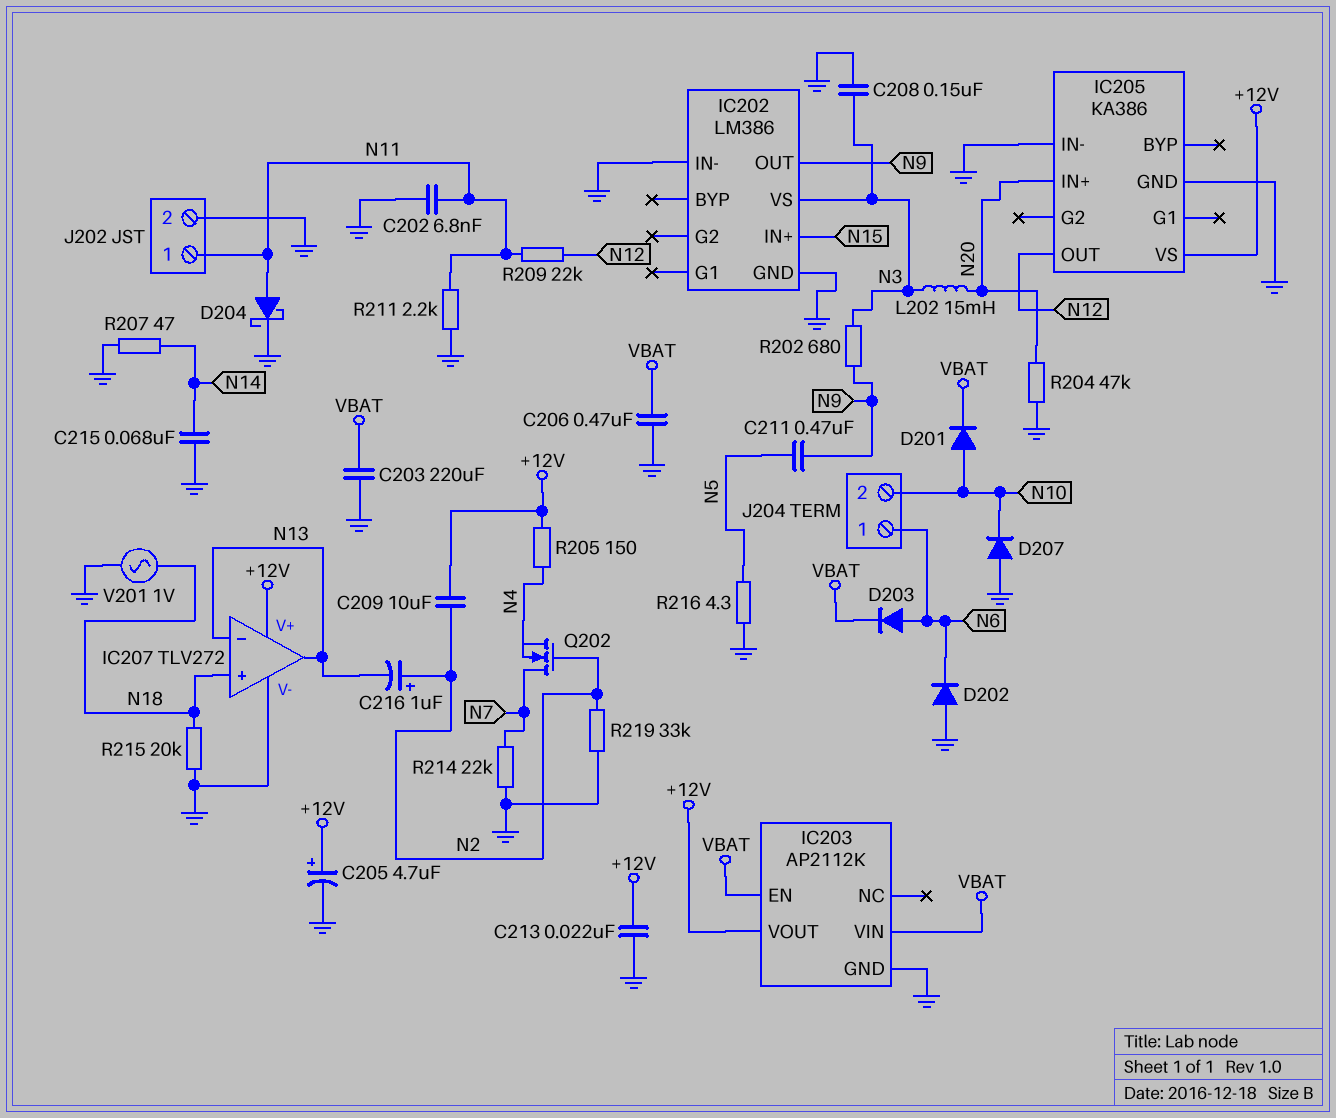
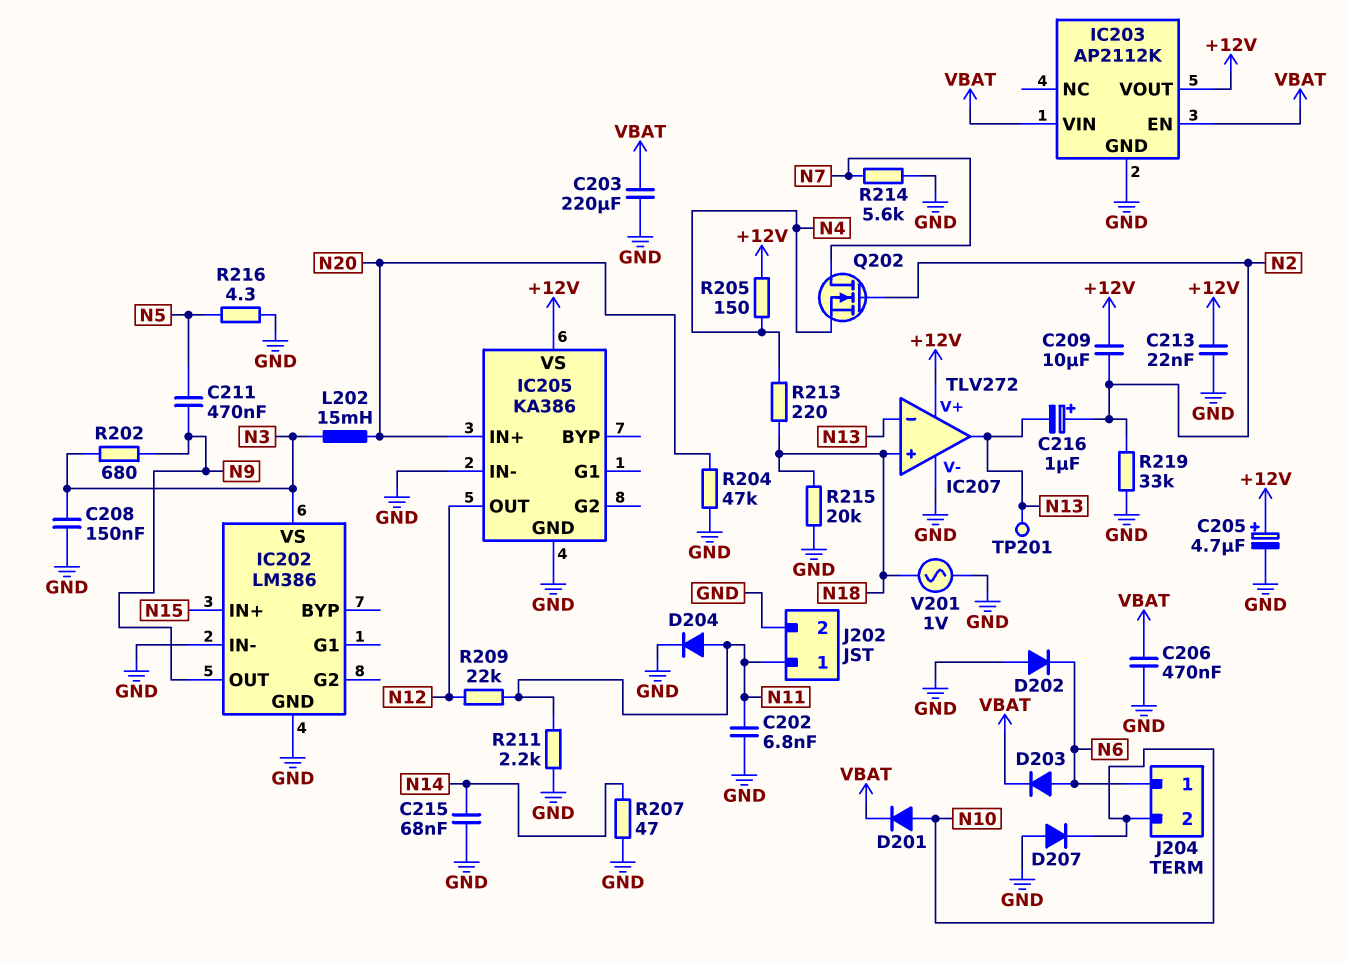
D204: schottky (A N11, K GND) -> diode (A N11, K GND)
R213: none -> 220 (N4, N18)
R214: 22k (GND, N7) -> 5.6k (GND, N7)
TP201: none -> test point (N13)

